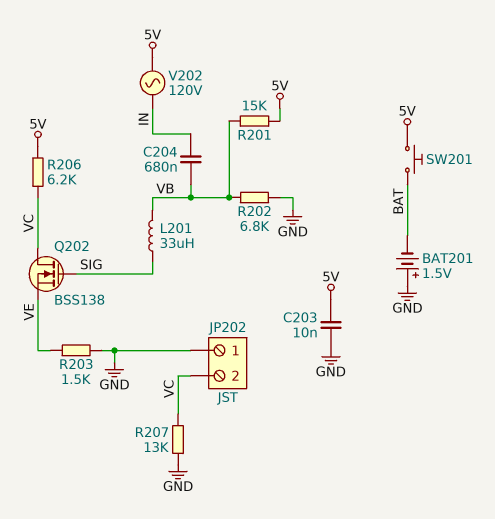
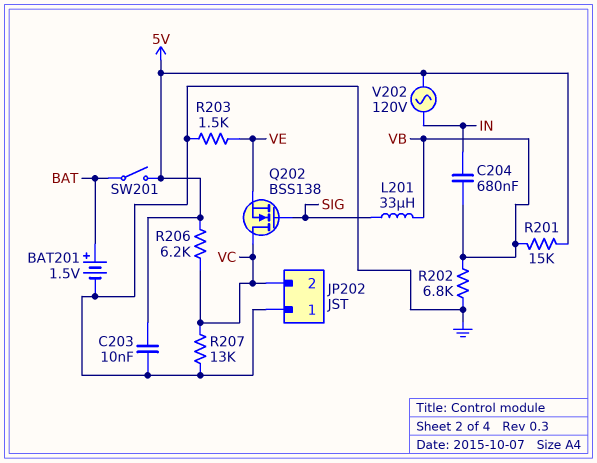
BAT201: 1.5V (plus GND, minus BAT) -> 1.5V (plus BAT, minus GND)
SW201: button (5V, BAT) -> switch (5V, BAT)

